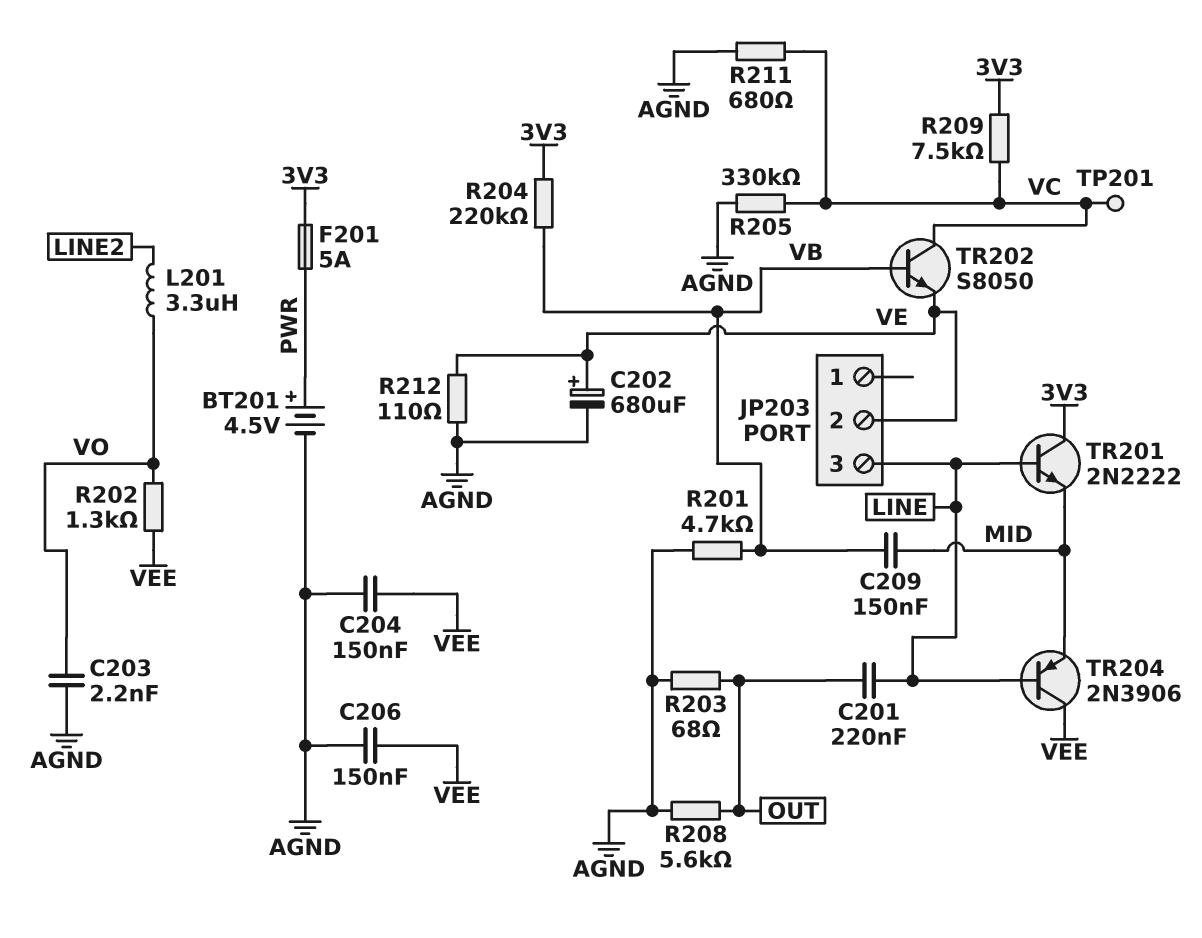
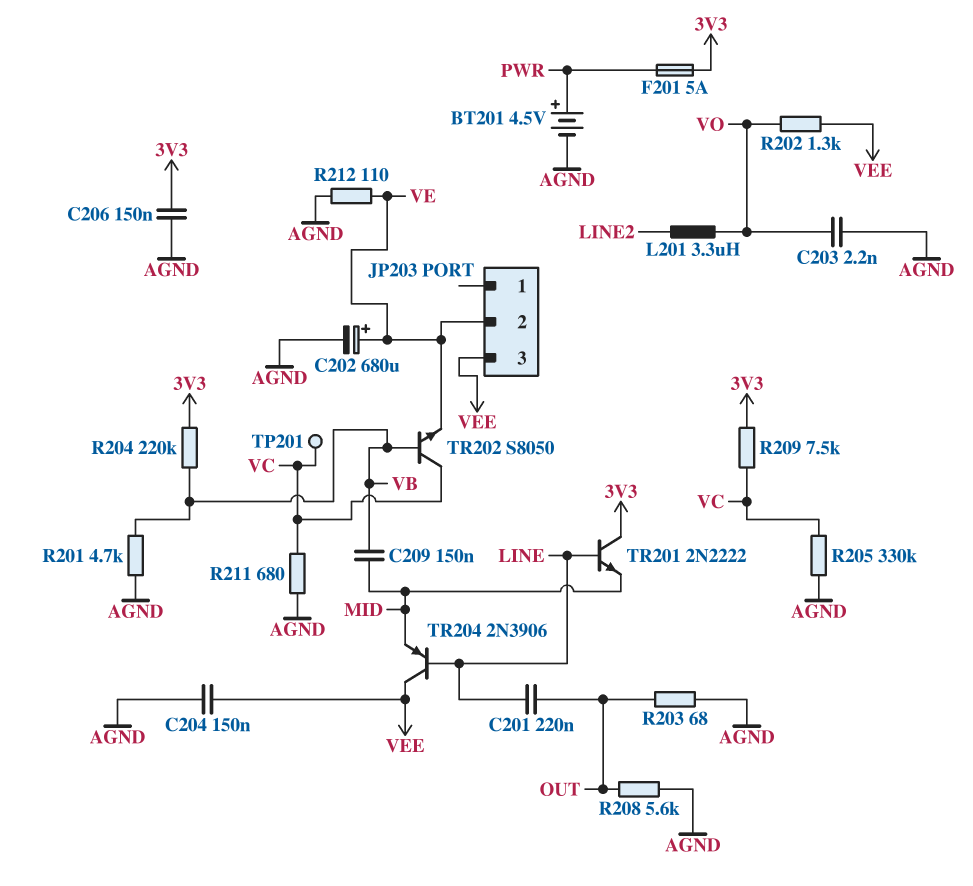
C206: 150nF (AGND, VEE) -> 150nF (3V3, AGND)
JP203 pin 3: LINE -> VEE

